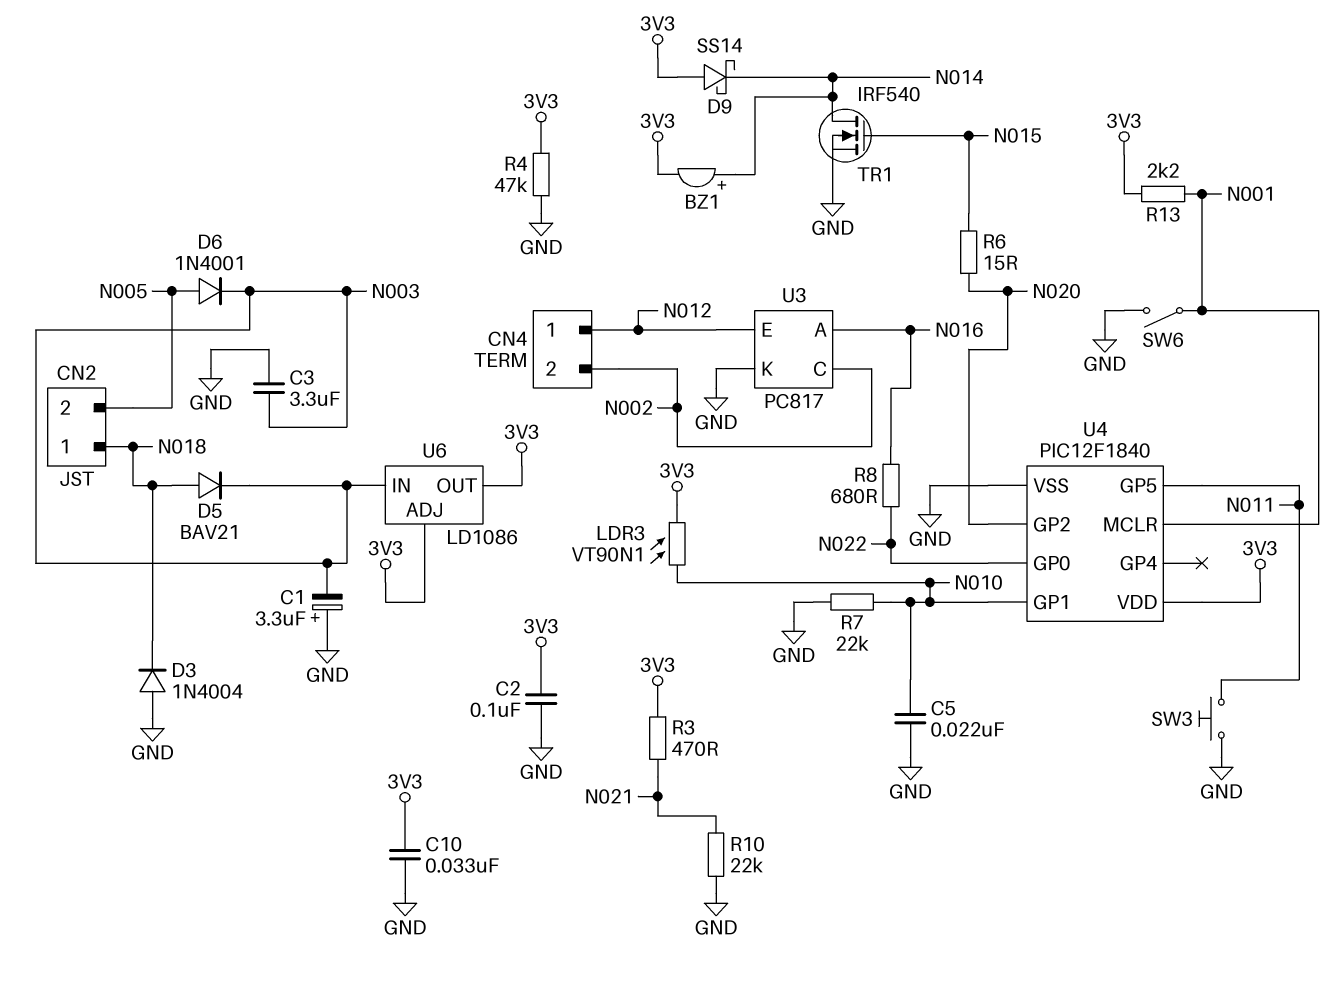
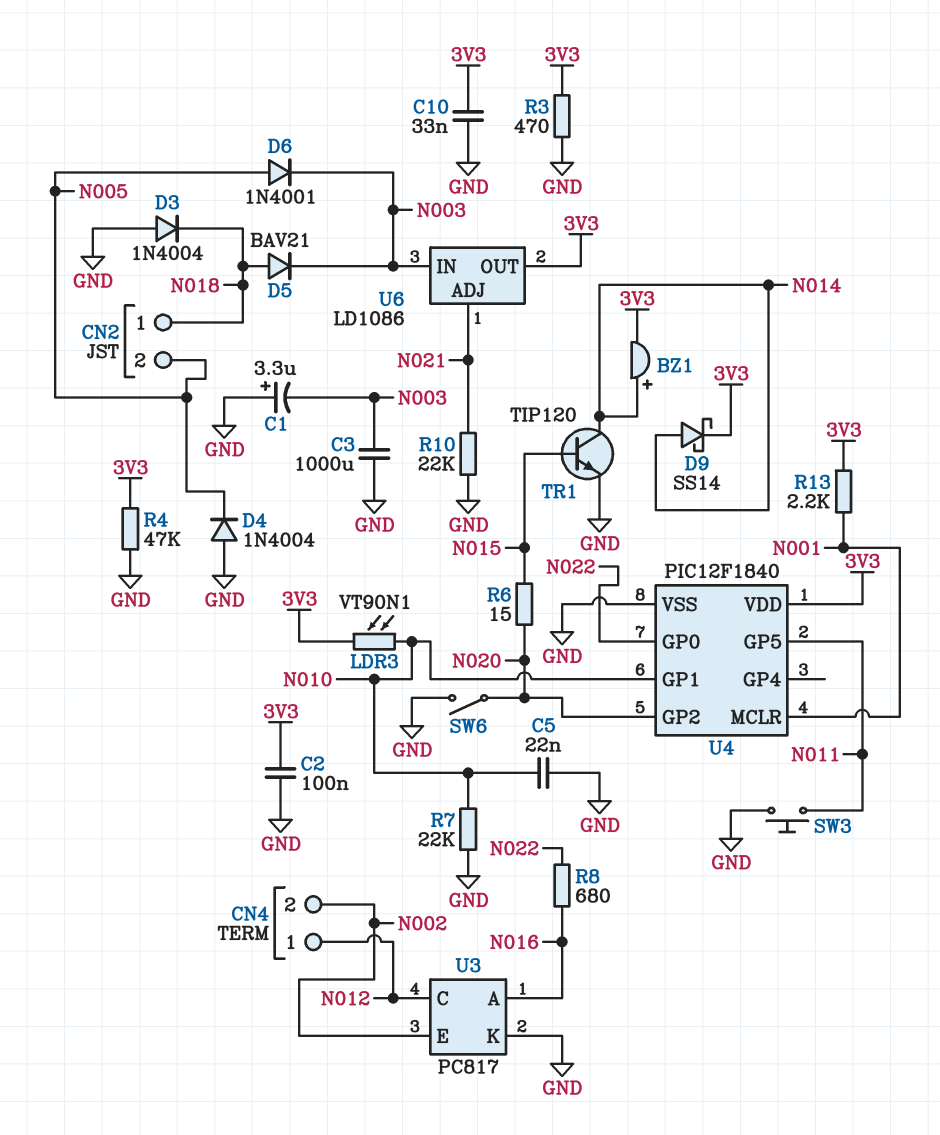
C3: 3.3uF (GND, N003) -> 1000uF (GND, N003)
D4: none -> diode 1N4004 (A GND, K N005)
D9: schottky SS14 (A 3V3, K N014) -> schottky SS14 (A N014, K 3V3)
R3: 470 (3V3, N021) -> 470 (3V3, GND)
SW6: switch (GND, N001) -> switch (GND, N020)
TR1: NMOS IRF540 (G N015, D N014, S GND) -> NPN TIP120 (B N015, C N014, E GND)
U3 pin C: N002 -> N012
U3 pin E: N012 -> N002
U6 pin ADJ: 3V3 -> N021

